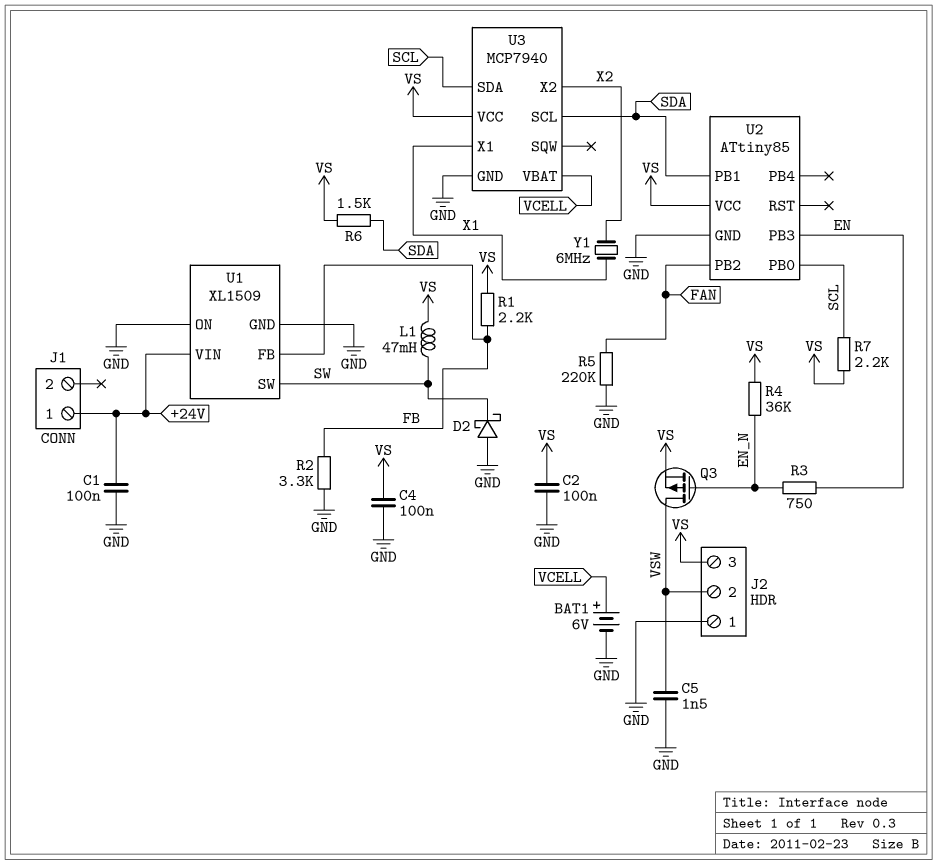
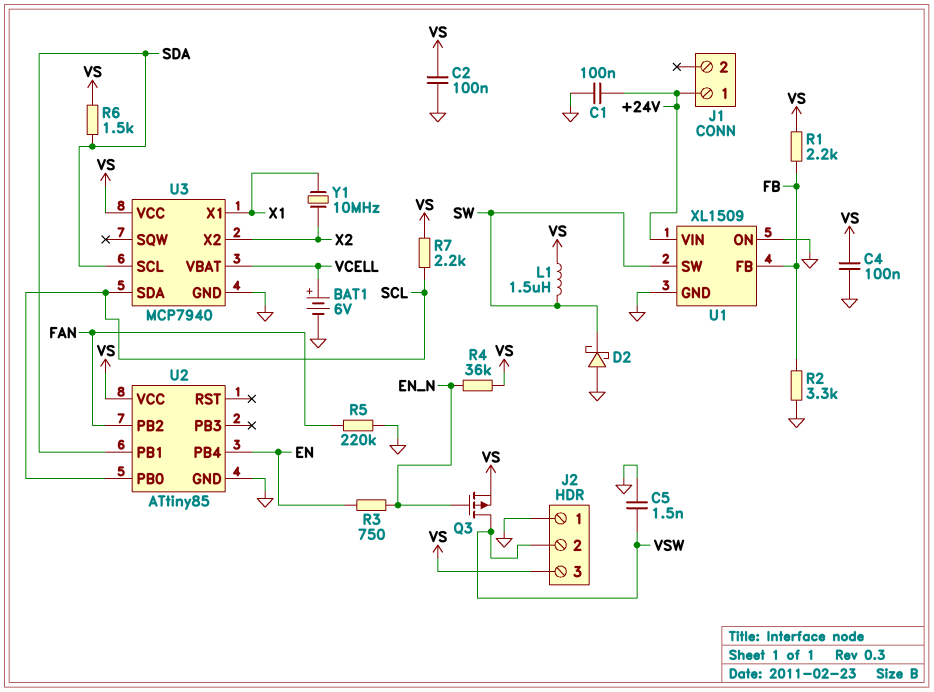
L1: 47mH (SW, VS) -> 1.5uH (SW, VS)
U2 pin PB3: EN -> none
U2 pin PB4: none -> EN
Y1: 6MHz (X1, X2) -> 10MHz (X1, X2)

